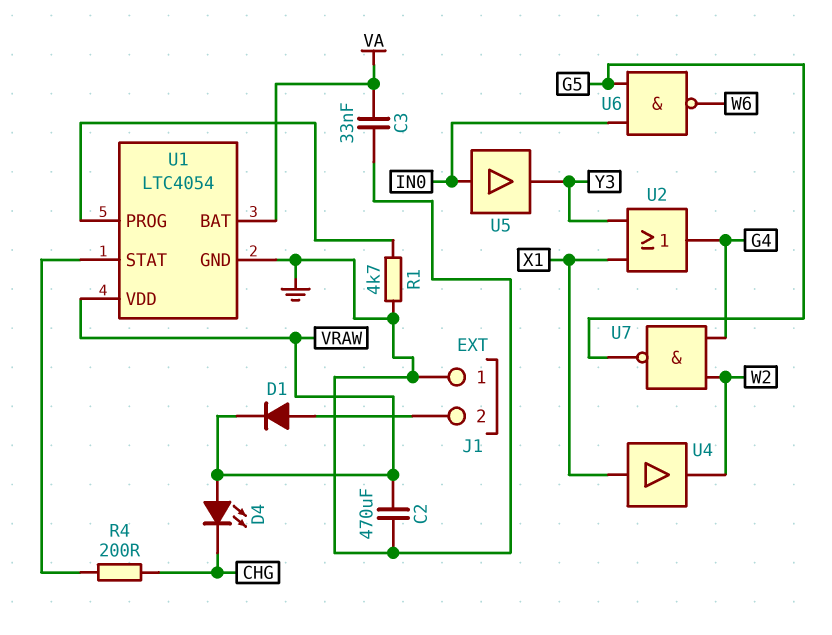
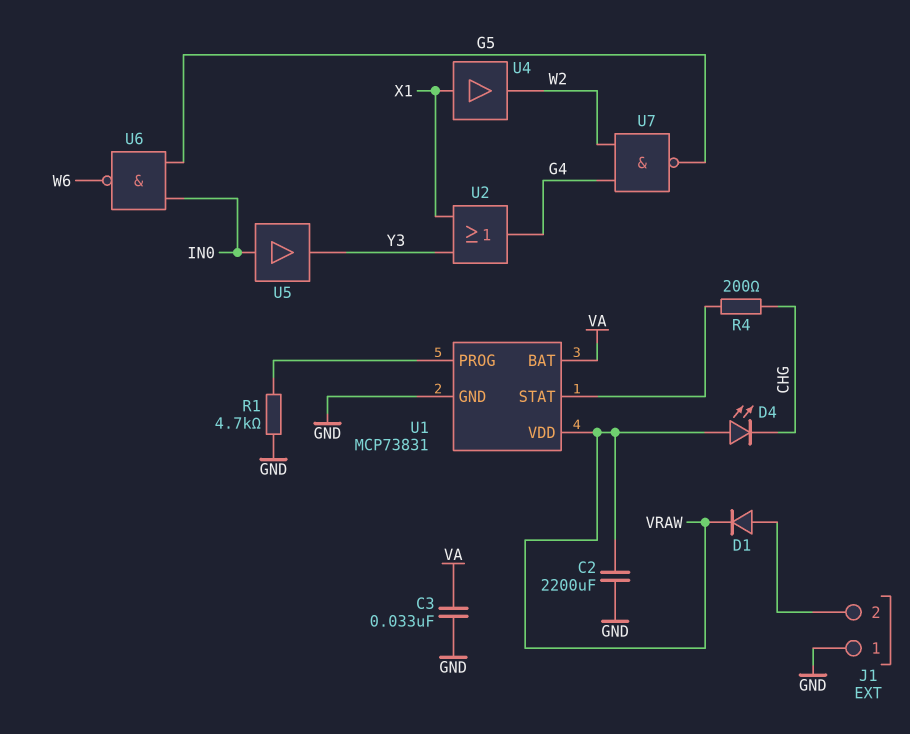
C2: 470uF (GND, VRAW) -> 2200uF (GND, VRAW)
U1: LTC4054 -> MCP73831

